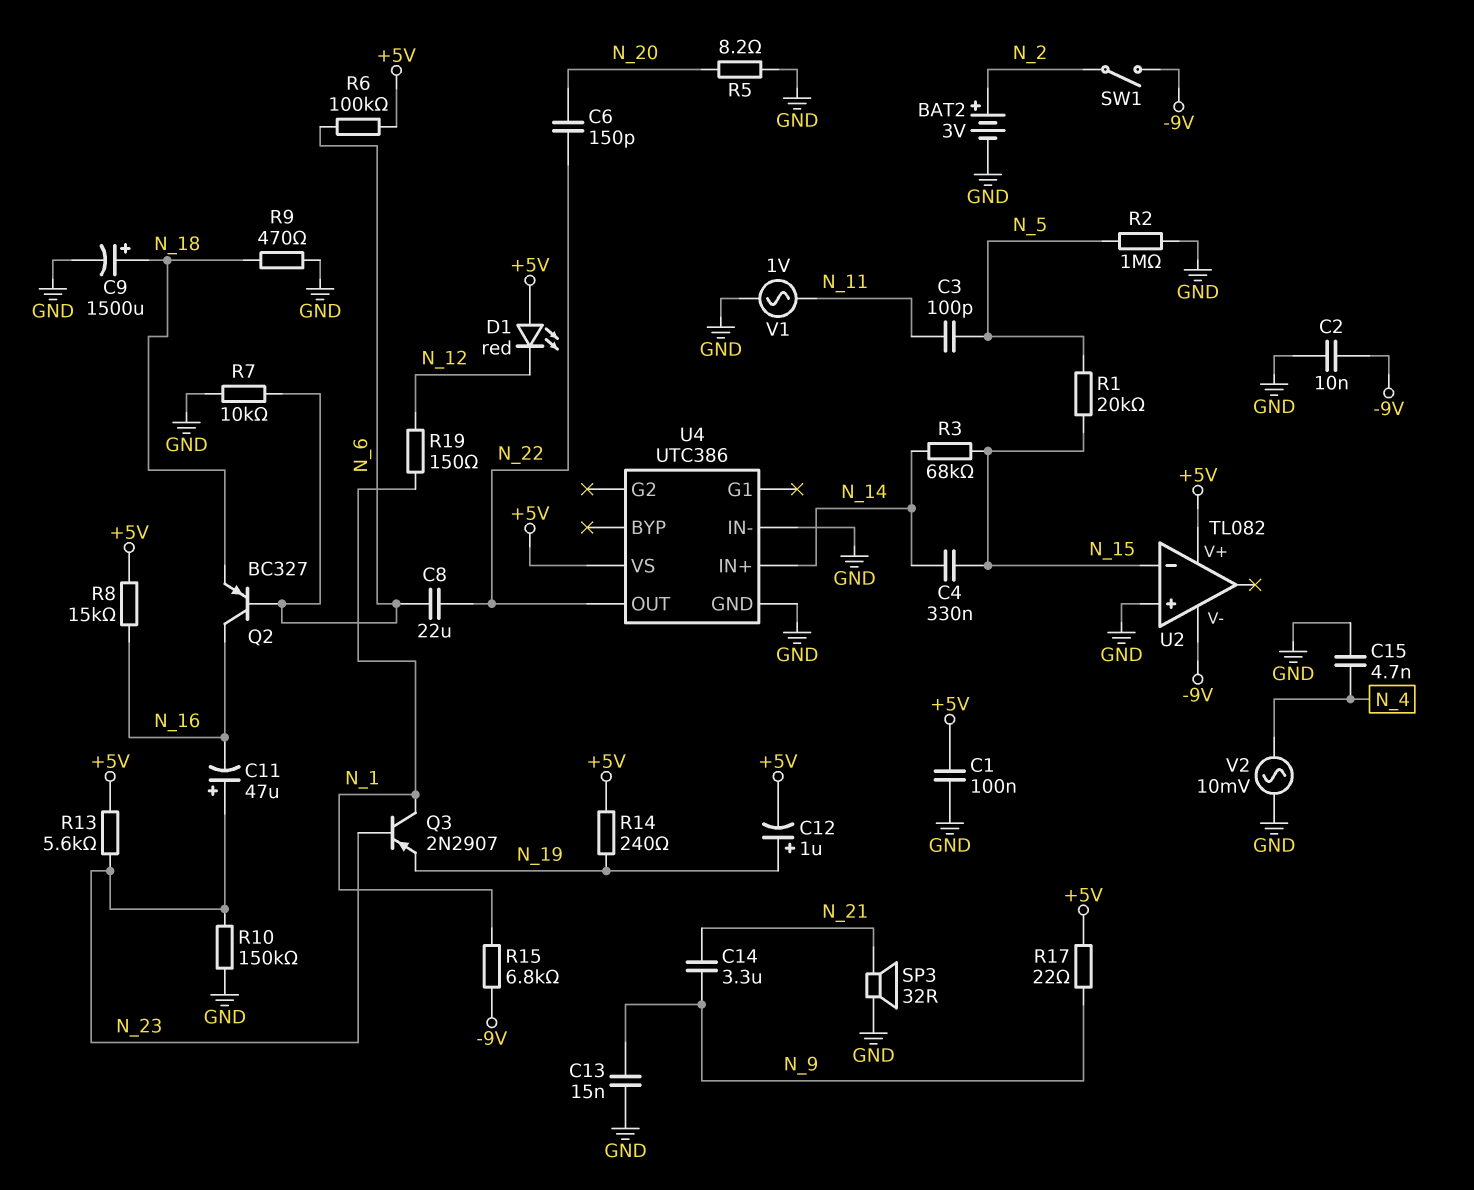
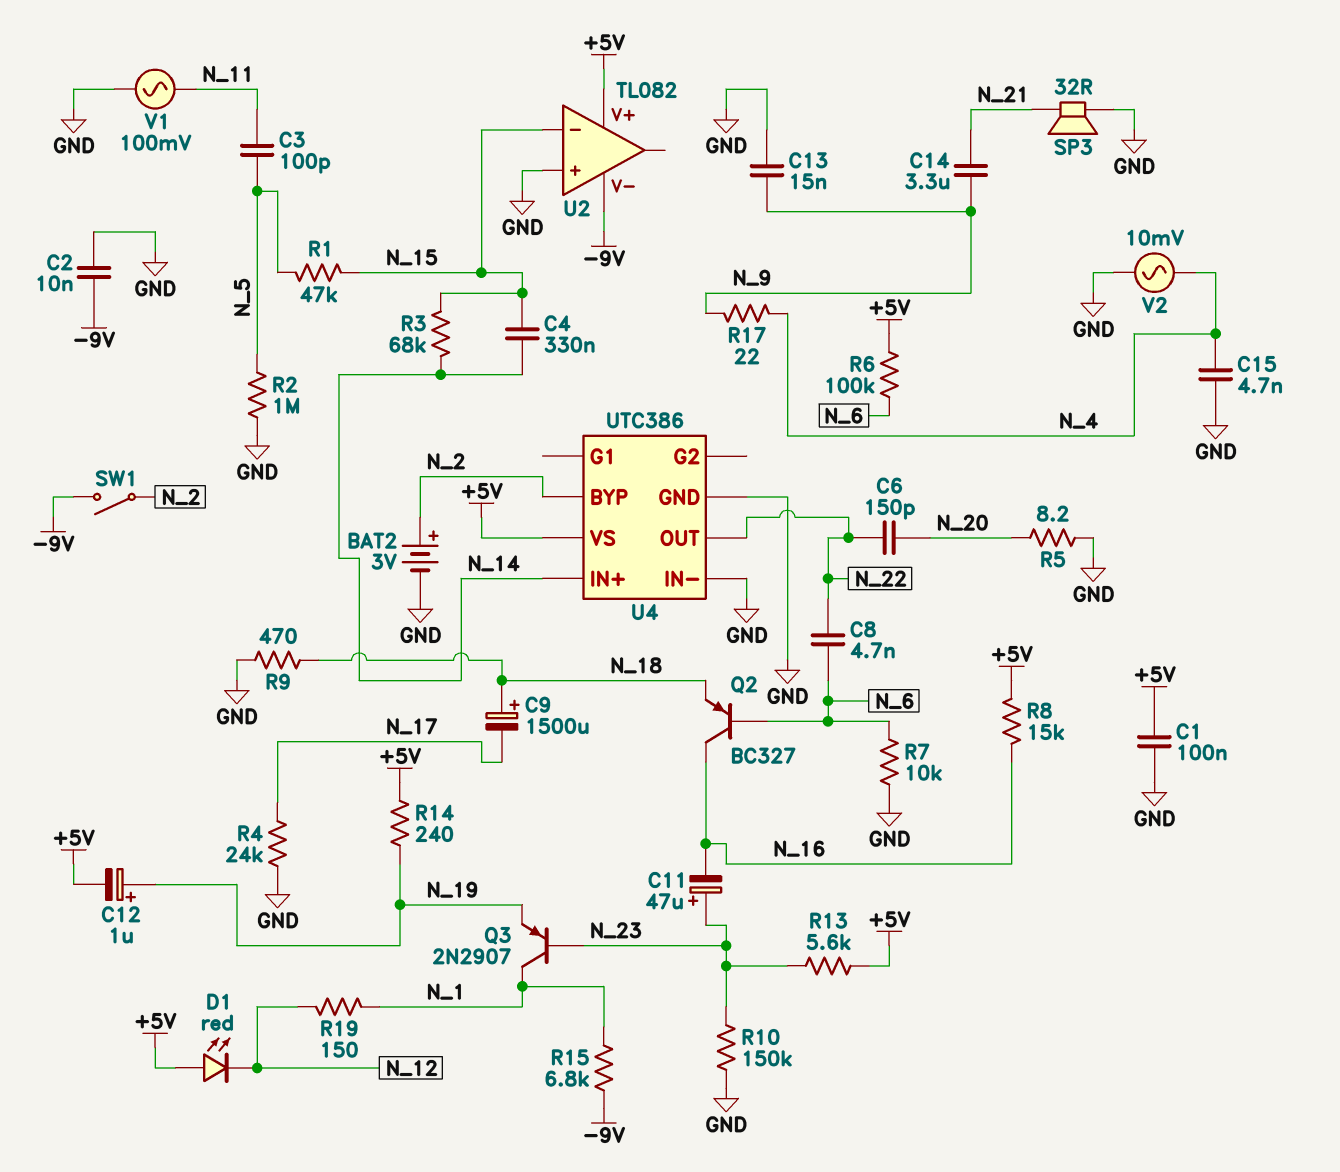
C8: 22uF (N_6, N_22) -> 4.7nF (N_6, N_22)
C9: 1500uF (plus N_18, minus GND) -> 1500uF (plus N_18, minus N_17)
R1: 20k (N_5, N_15) -> 47k (N_5, N_15)
R4: none -> 24k (GND, N_17)
R17: 22 (+5V, N_9) -> 22 (N_4, N_9)
U4 pin BYP: none -> N_2
V1: AC 1V (GND, N_11) -> AC 100mV (GND, N_11)

